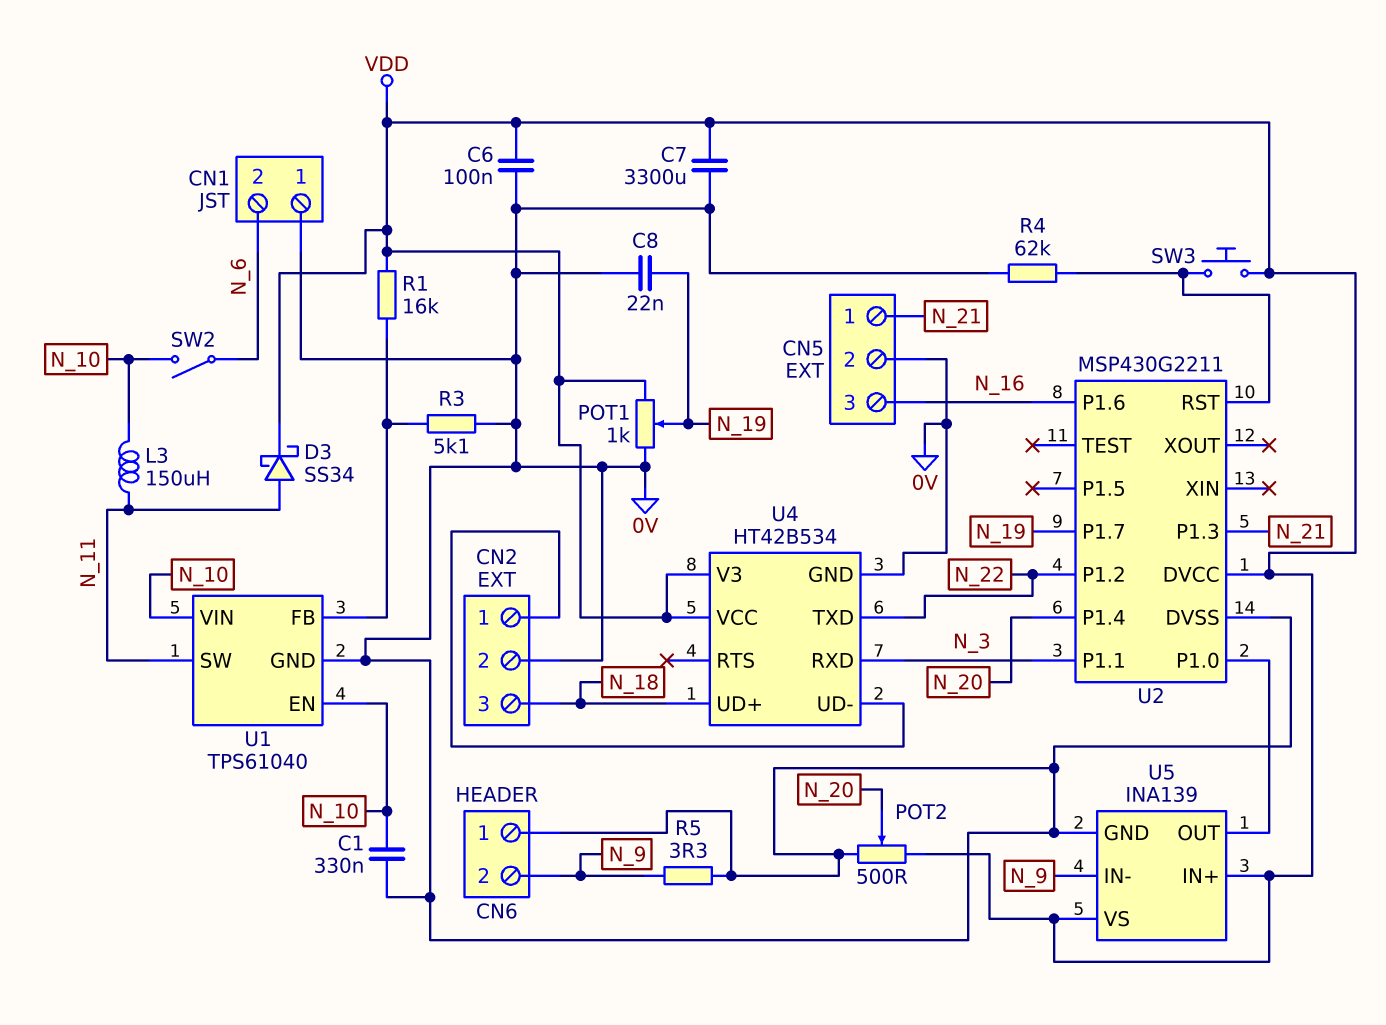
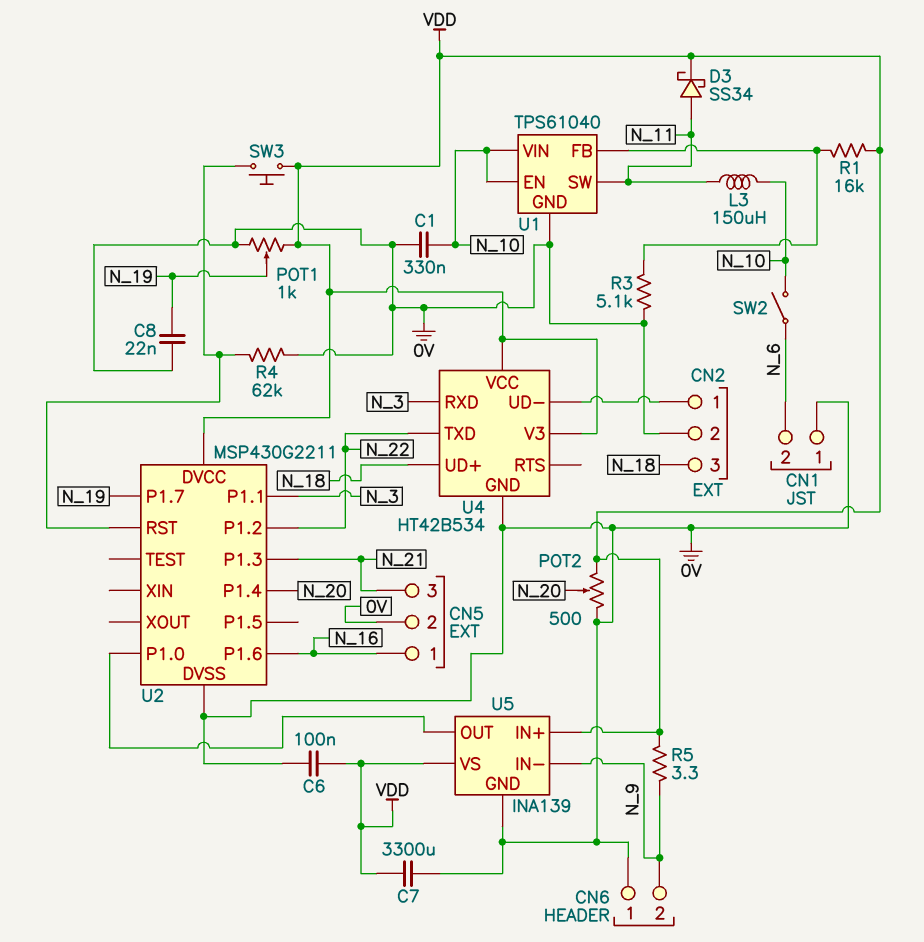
CN5 pin 1: N_21 -> N_16
CN5 pin 3: N_16 -> N_21
R5: 3.3 (0V, N_9) -> 3.3 (N_9, VDD)

